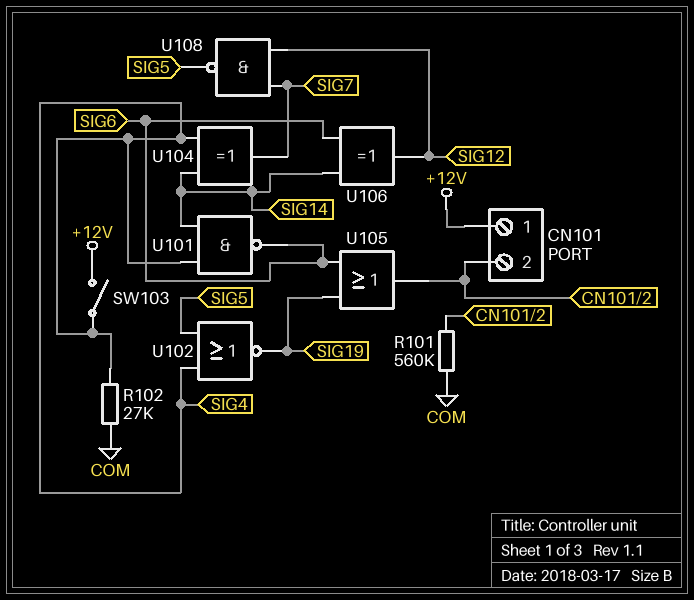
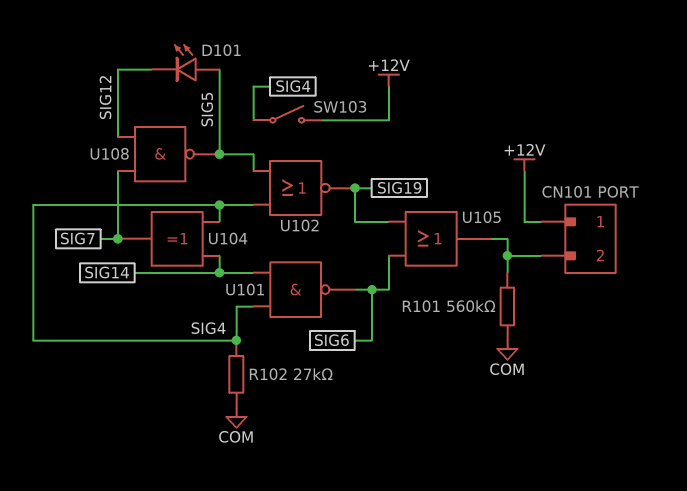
D101: none -> LED (A SIG5, K SIG12)
U106: XOR (in SIG6, in SIG14, out SIG12) -> none

